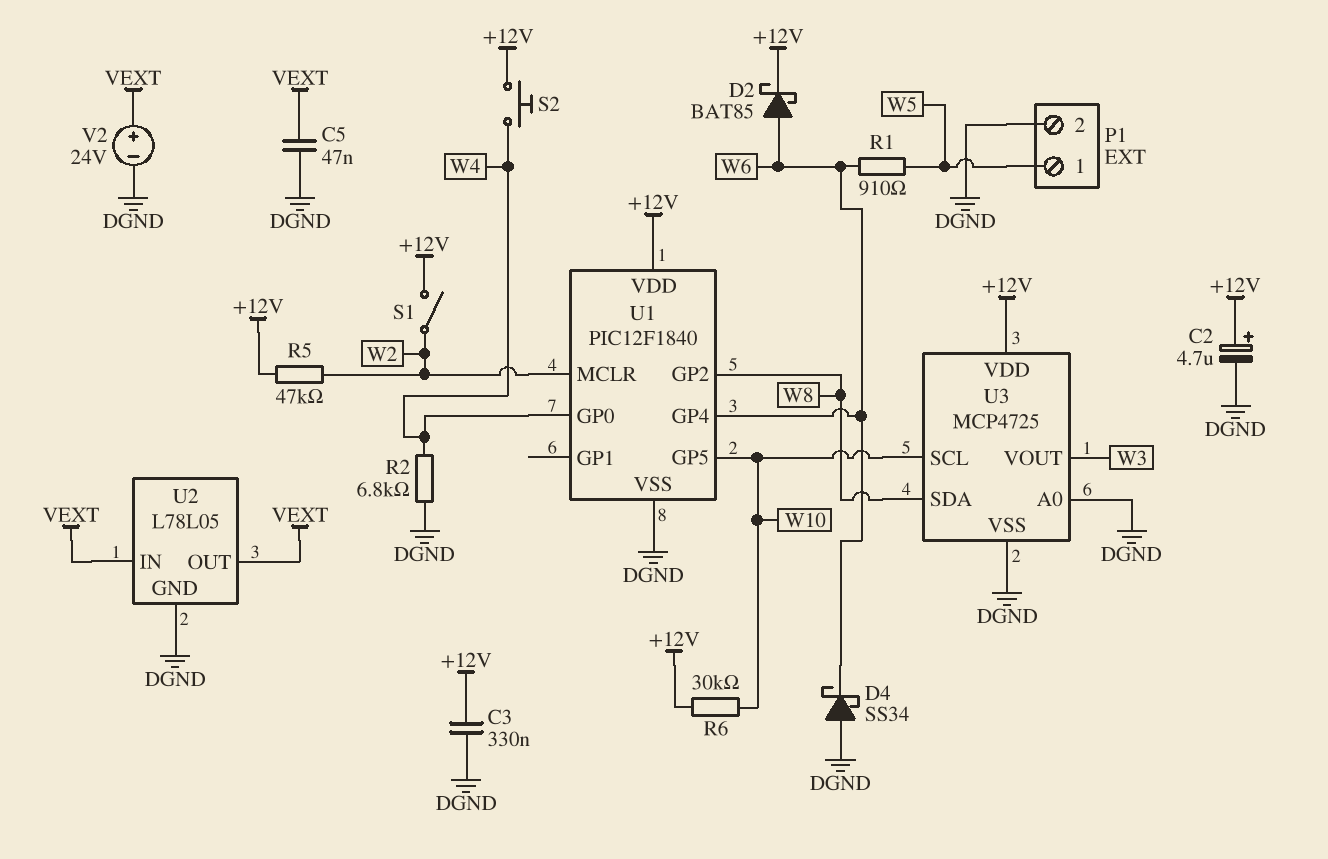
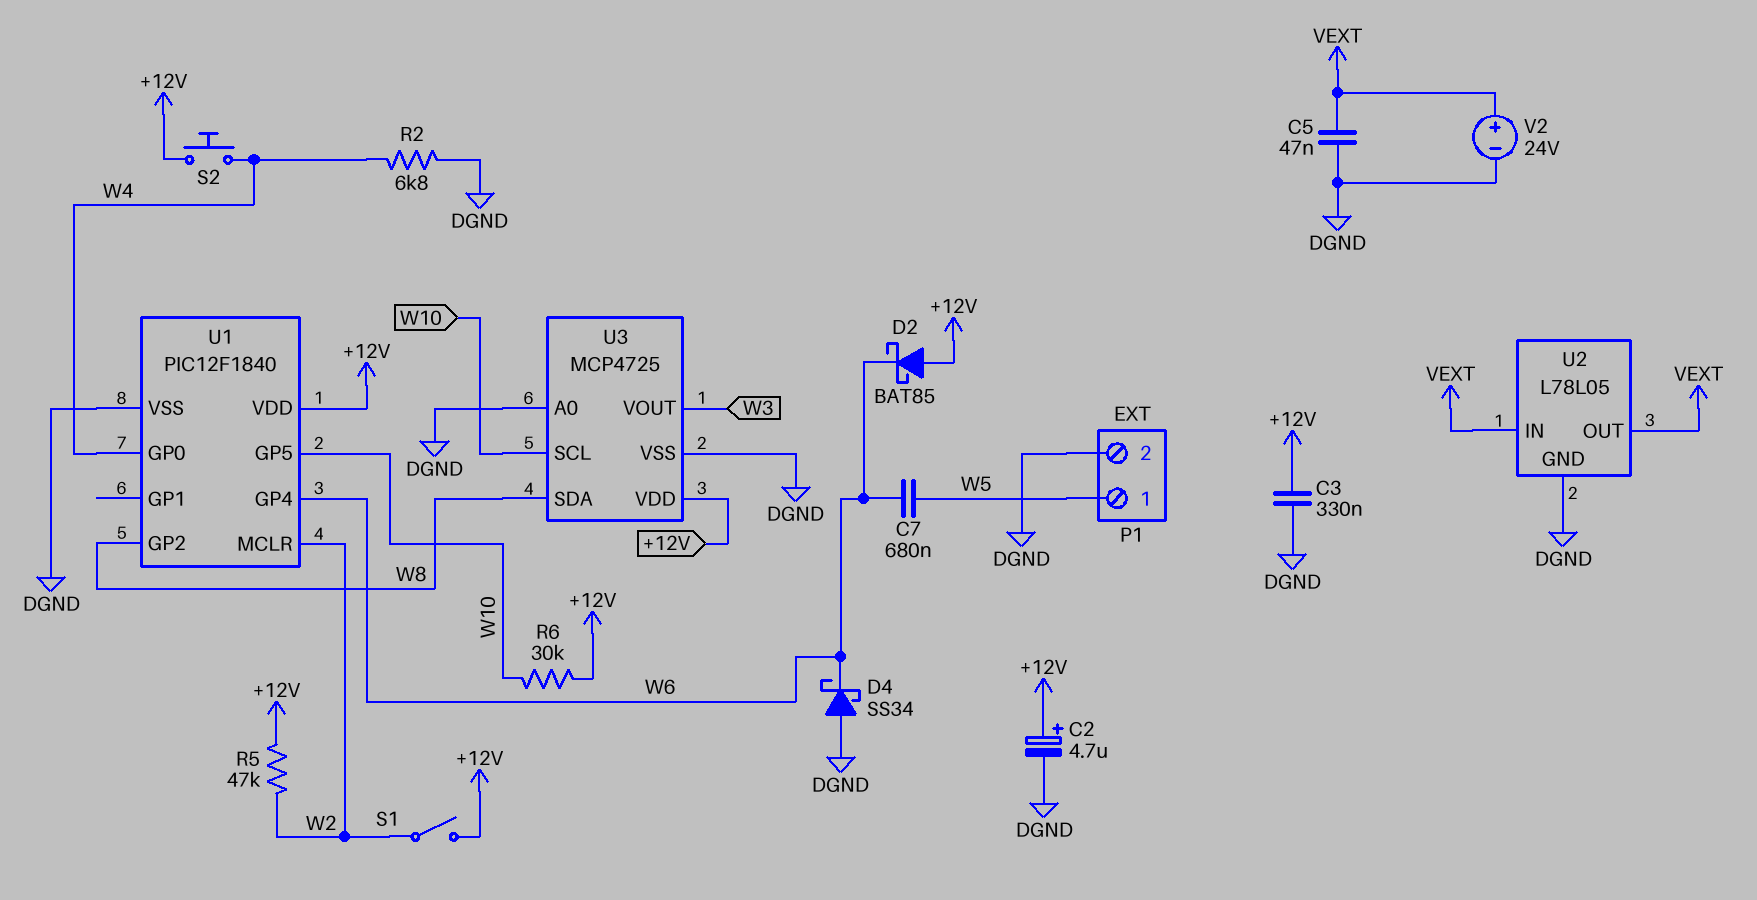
C7: none -> 680nF (W5, W6)
D2: schottky BAT85 (A W6, K +12V) -> schottky BAT85 (A +12V, K W6)
R1: 910 (W5, W6) -> none

